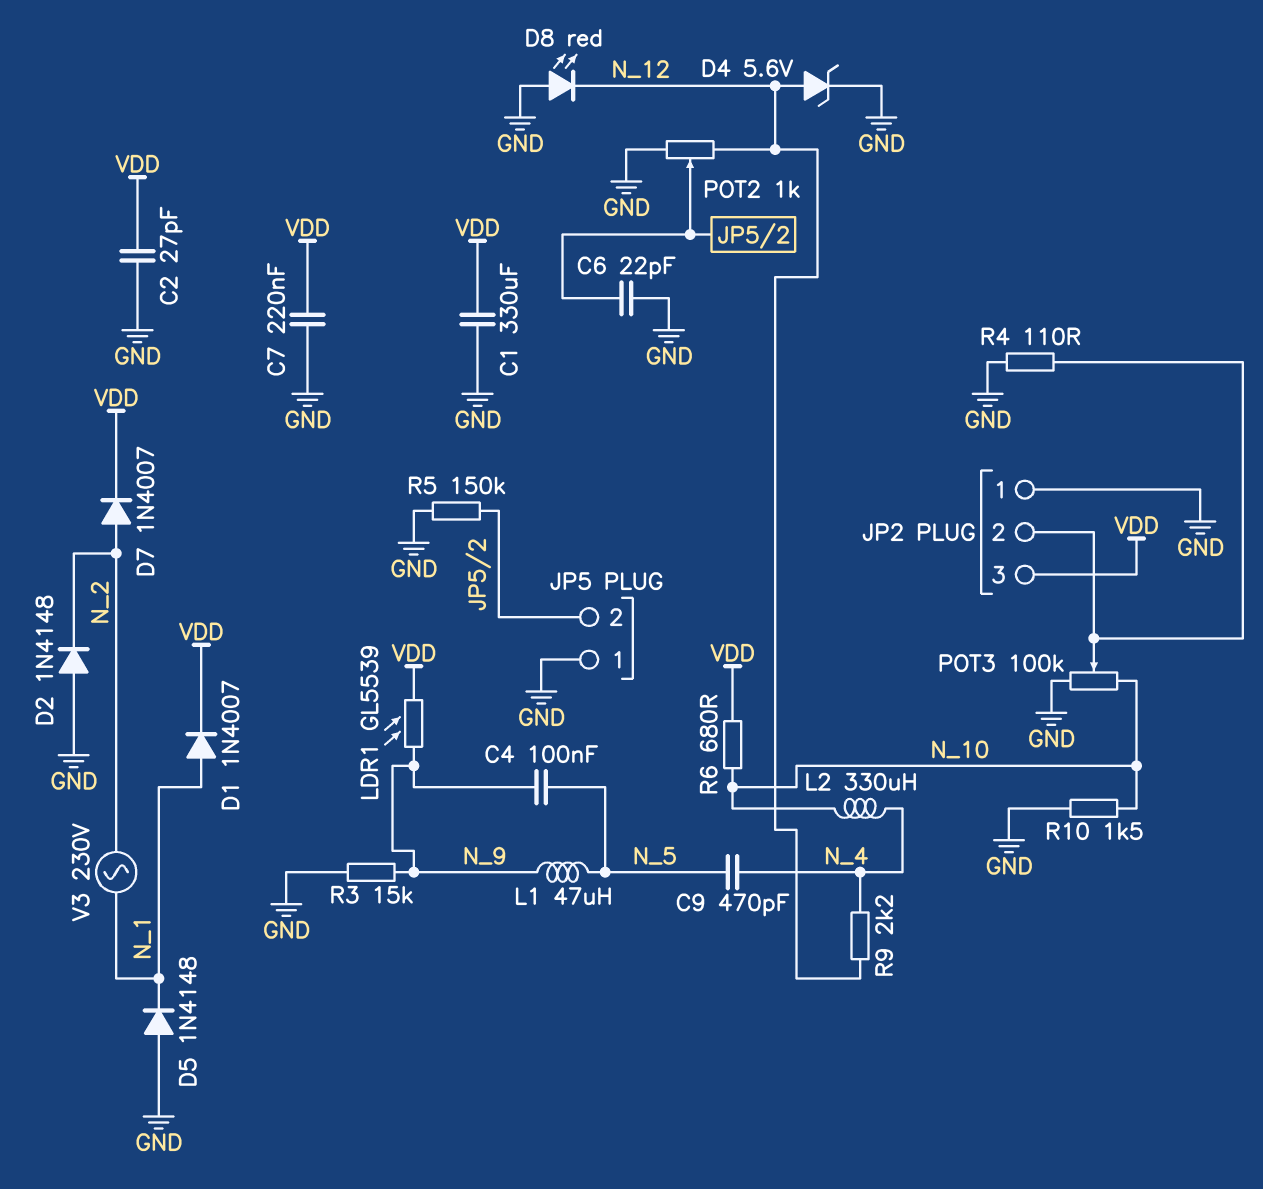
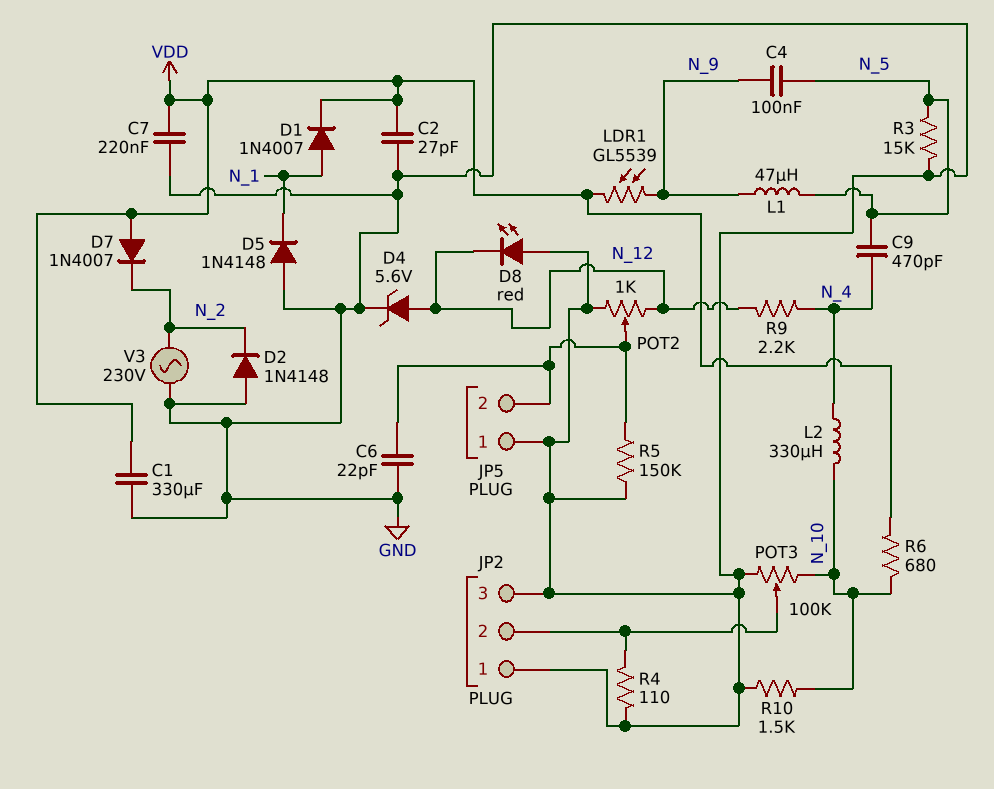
D7: diode 1N4007 (A N_2, K VDD) -> diode 1N4007 (A VDD, K N_2)
JP2 pin 3: VDD -> GND
R3: 15k (GND, N_9) -> 15k (GND, N_5)
V3: AC 230V (N_1, N_2) -> AC 230V (GND, N_2)

